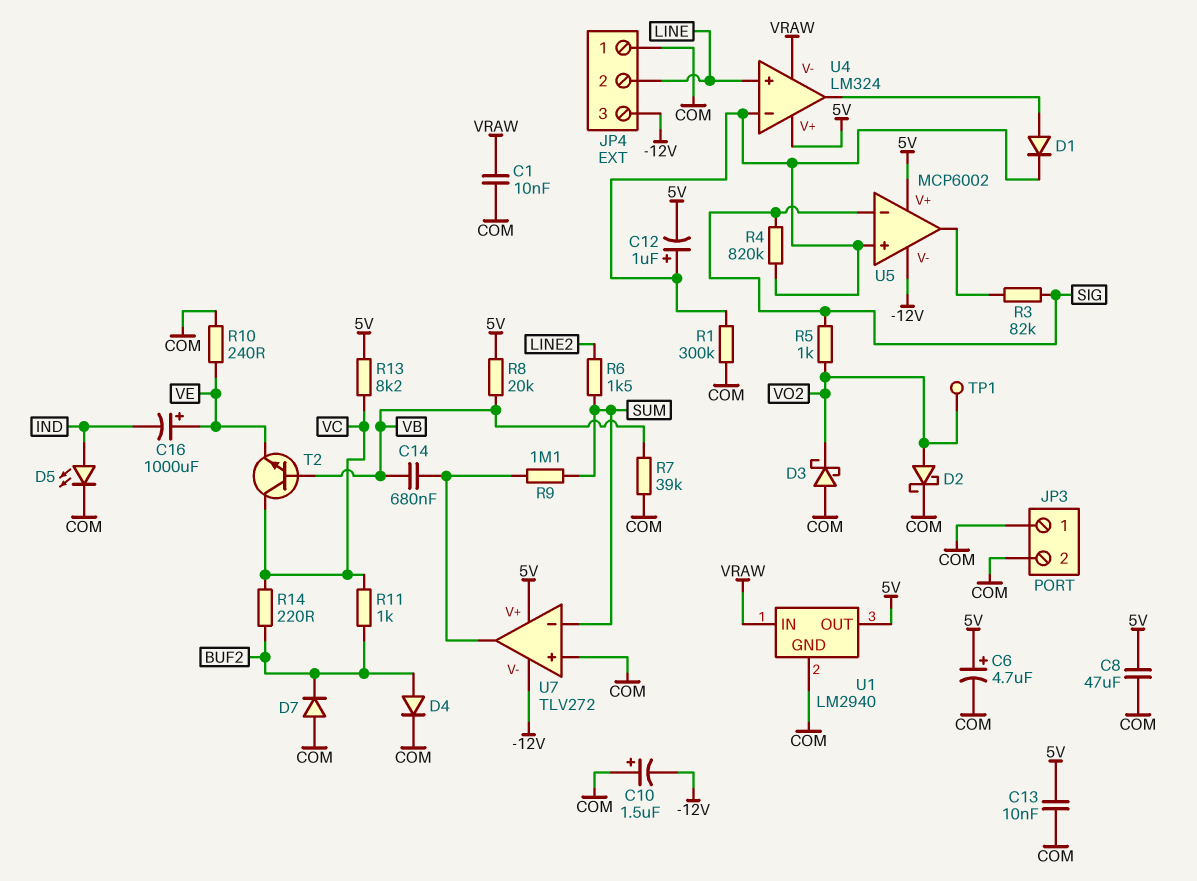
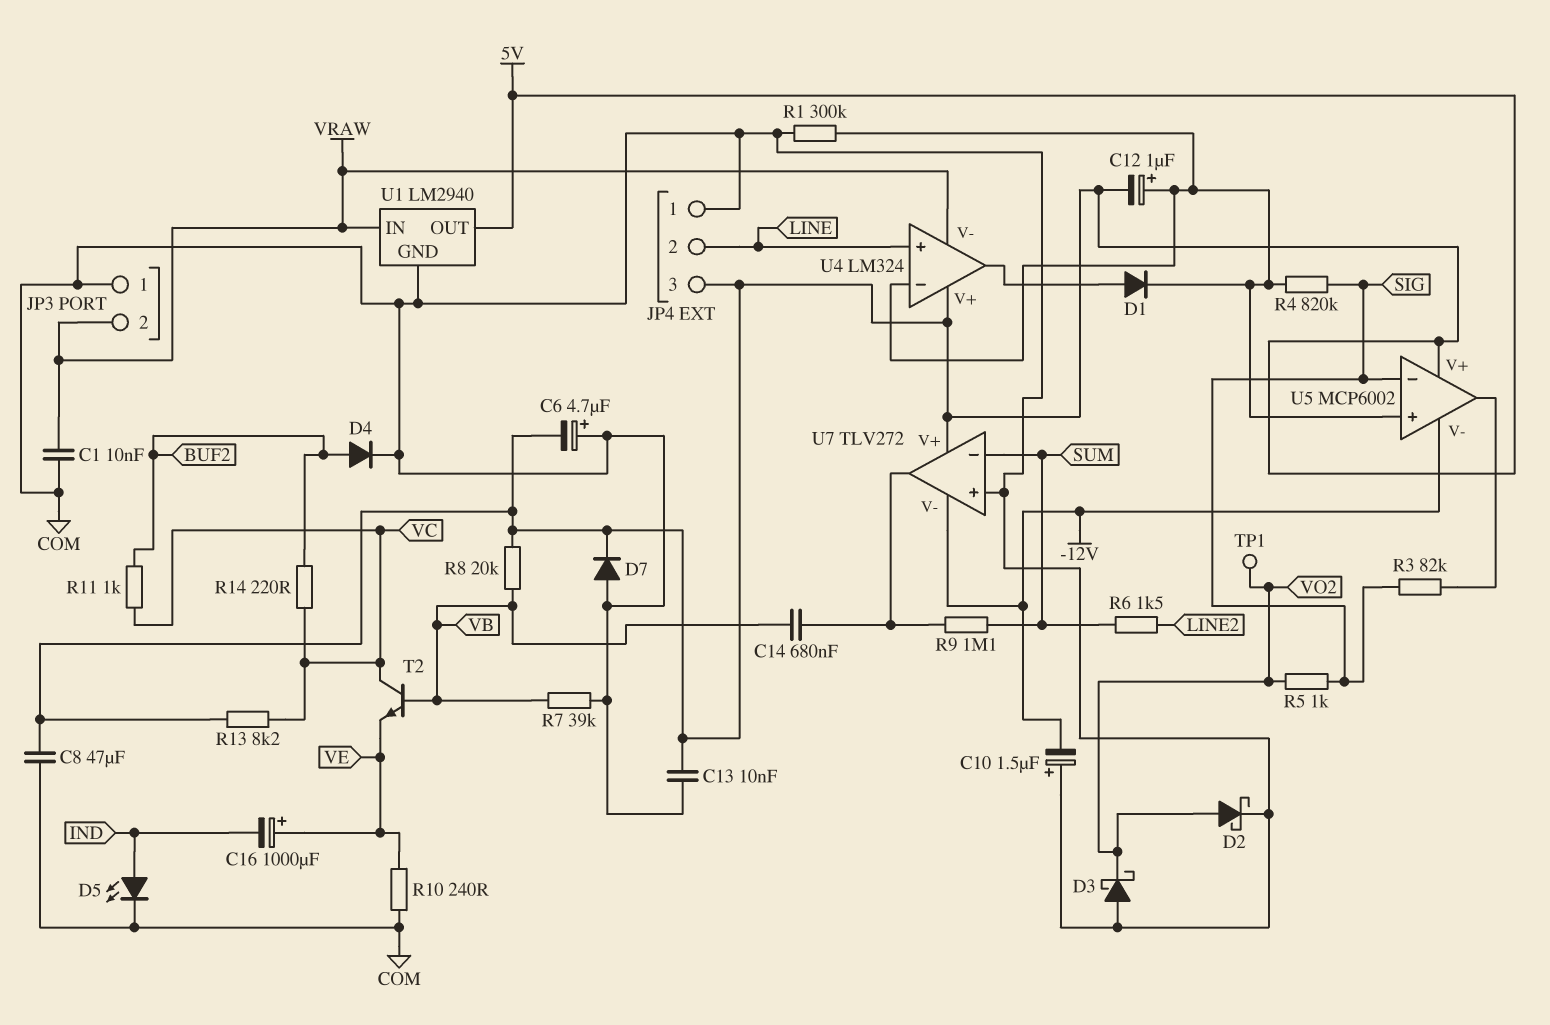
C6: 4.7uF (plus 5V, minus COM) -> 4.7uF (plus COM, minus 5V)
D7: diode (A COM, K BUF2) -> diode (A COM, K 5V)
JP3 pin 2: COM -> VRAW
JP4 pin 3: -12V -> 5V

